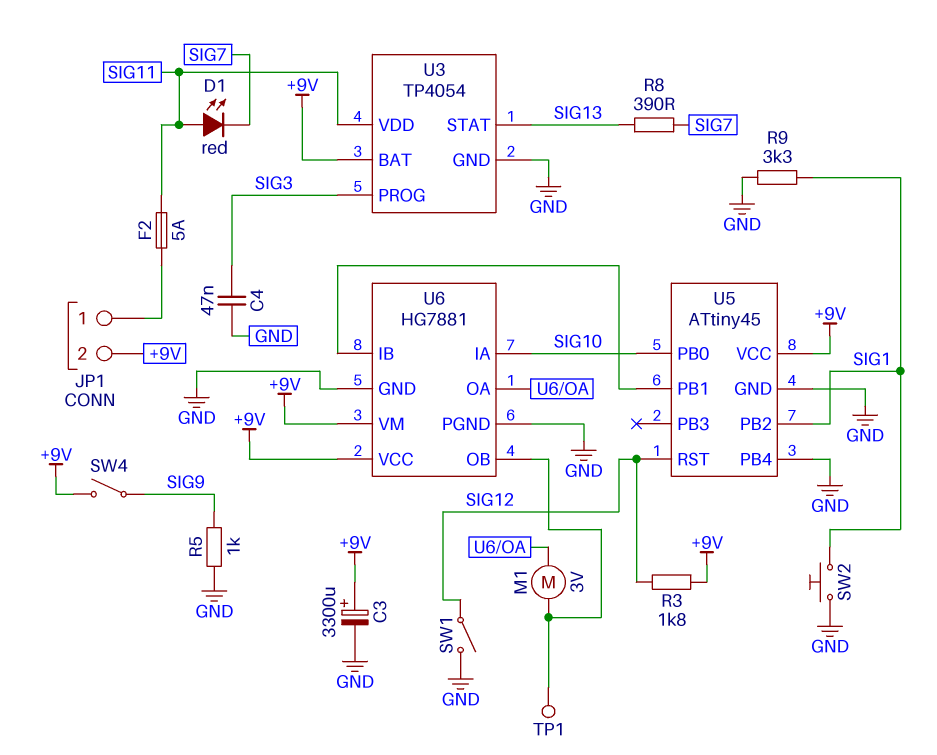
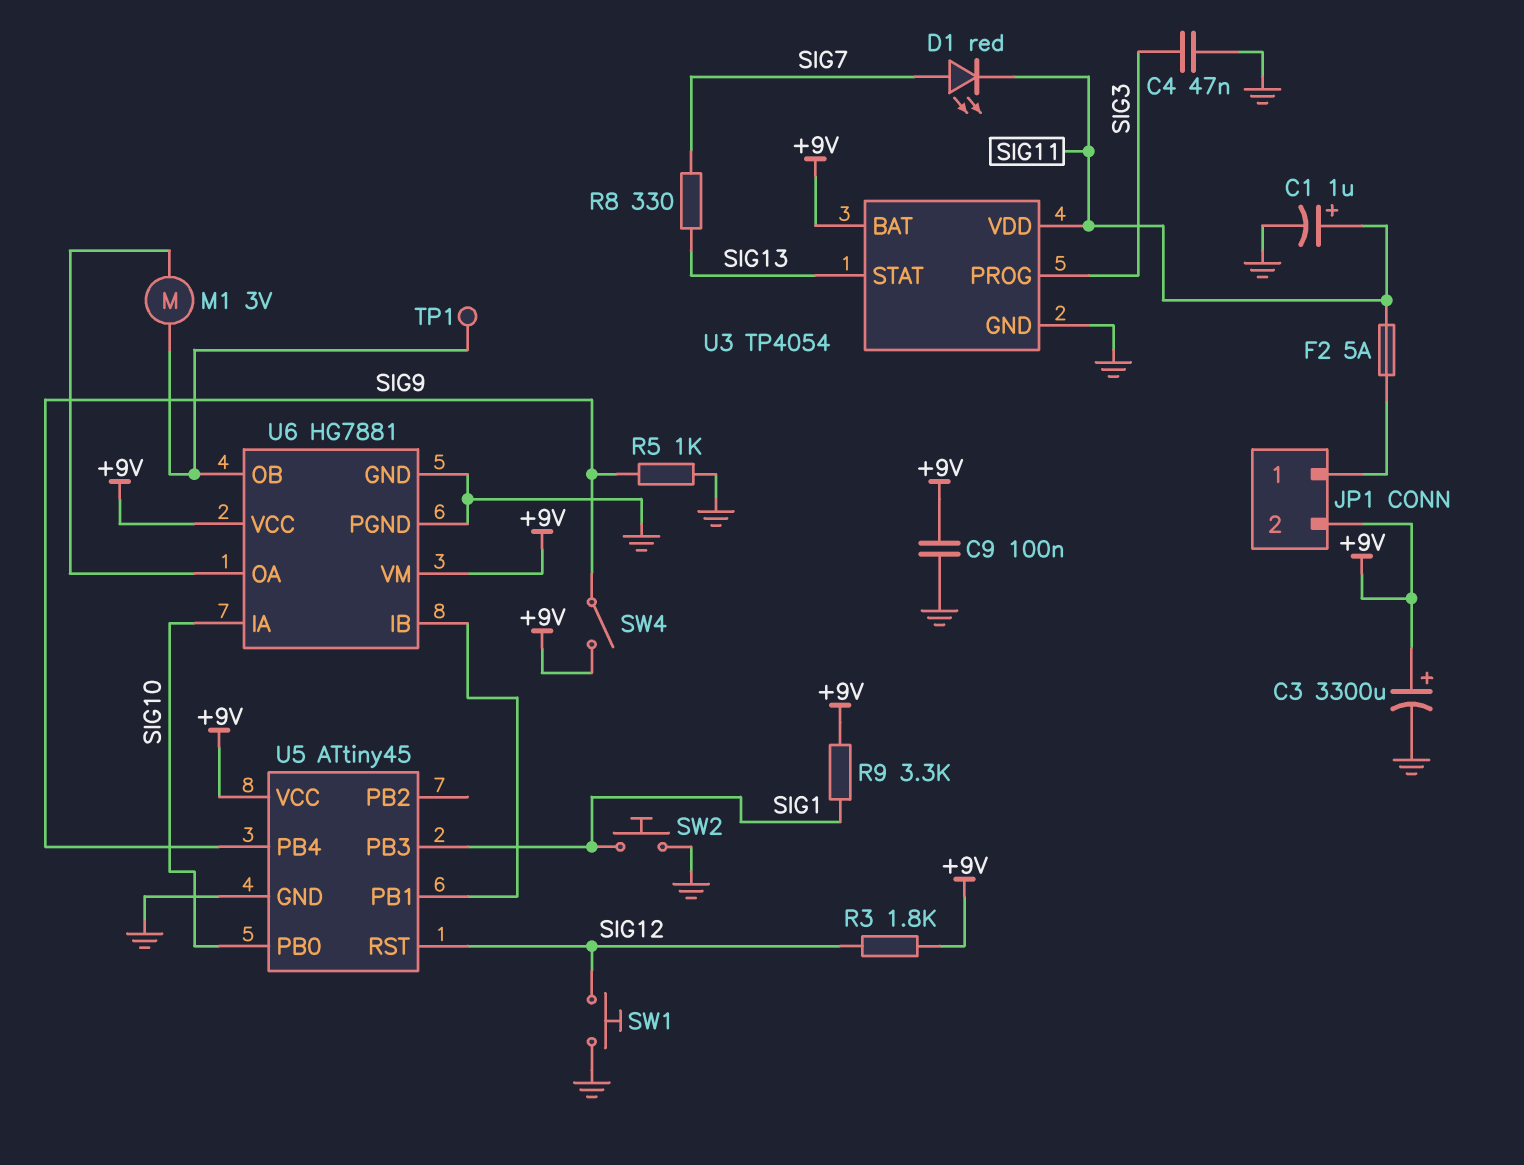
C1: none -> 1uF (plus SIG11, minus GND)
C9: none -> 100nF (+9V, GND)
D1: LED red (A SIG11, K SIG7) -> LED red (A SIG7, K SIG11)
R8: 390 (SIG7, SIG13) -> 330 (SIG7, SIG13)
R9: 3.3k (GND, SIG1) -> 3.3k (+9V, SIG1)
SW1: switch (GND, SIG12) -> button (GND, SIG12)
U5 pin PB2: SIG1 -> none
U5 pin PB3: none -> SIG1
U5 pin PB4: GND -> SIG9

